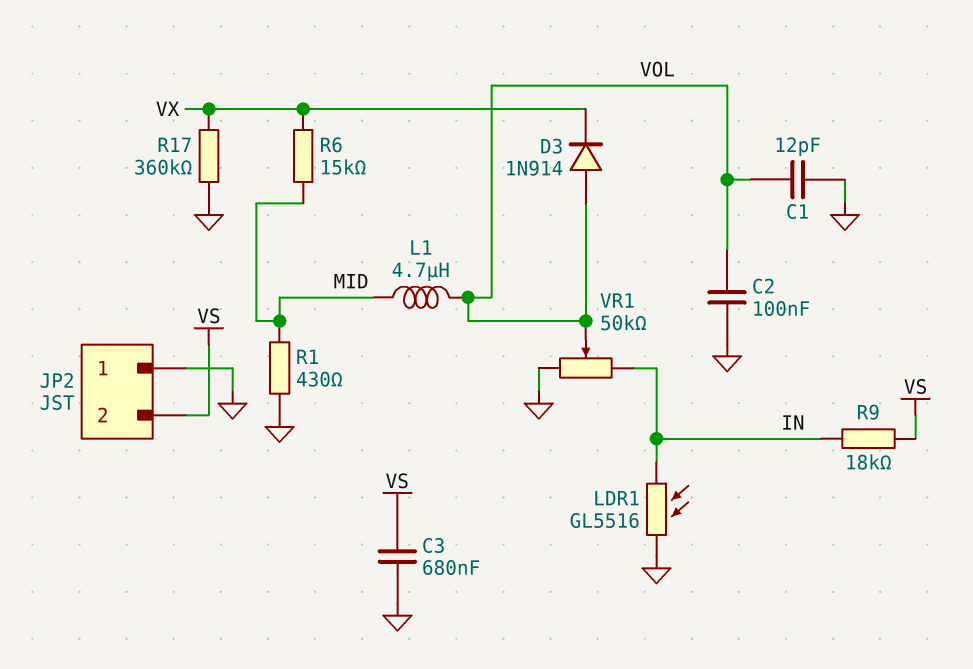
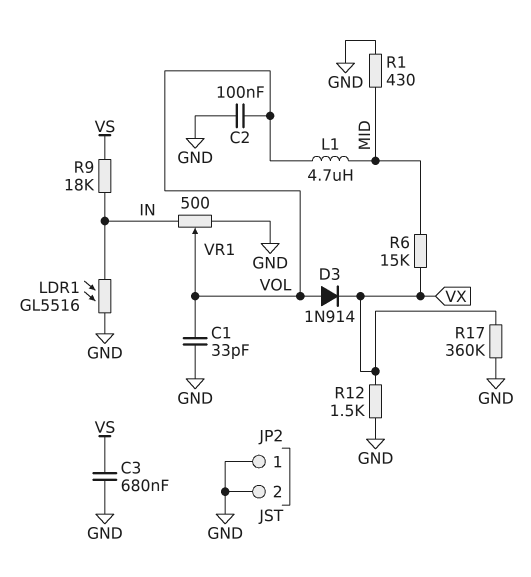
C1: 12pF (GND, VOL) -> 33pF (GND, VOL)
JP2 pin 2: VS -> GND
R12: none -> 1.5k (GND, VX)
VR1: 50k (GND, IN, wiper VOL) -> 500 (GND, IN, wiper VOL)

